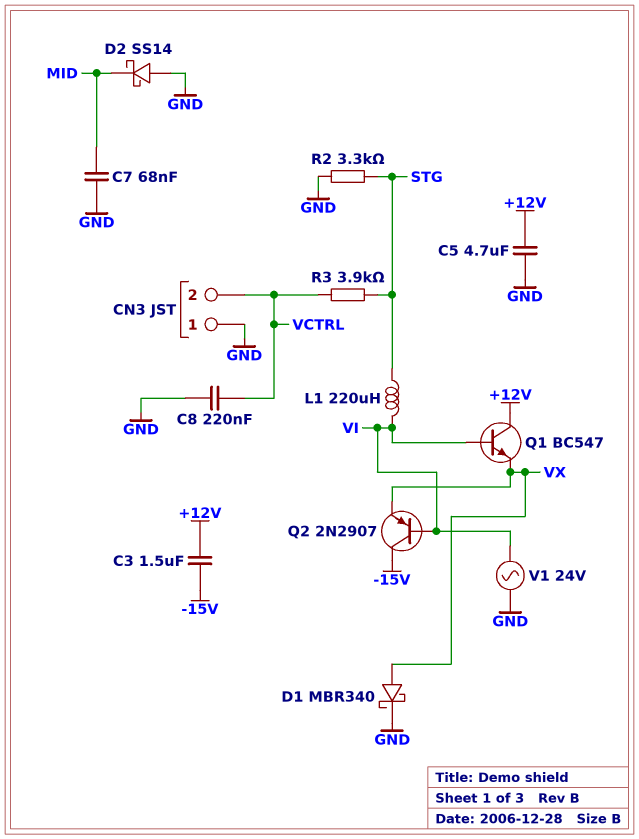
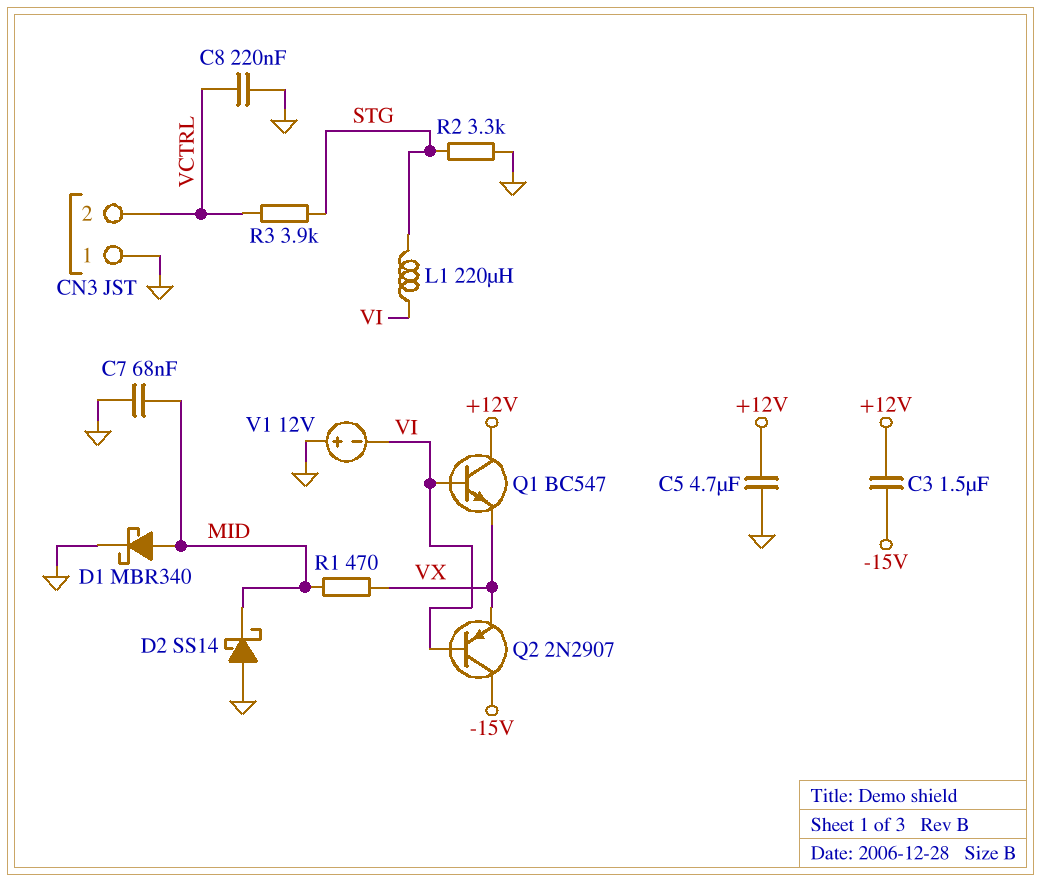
D1: schottky MBR340 (A VX, K GND) -> schottky MBR340 (A MID, K GND)
R1: none -> 470 (MID, VX)
V1: AC 24V (GND, VI) -> 12V (plus GND, minus VI)

